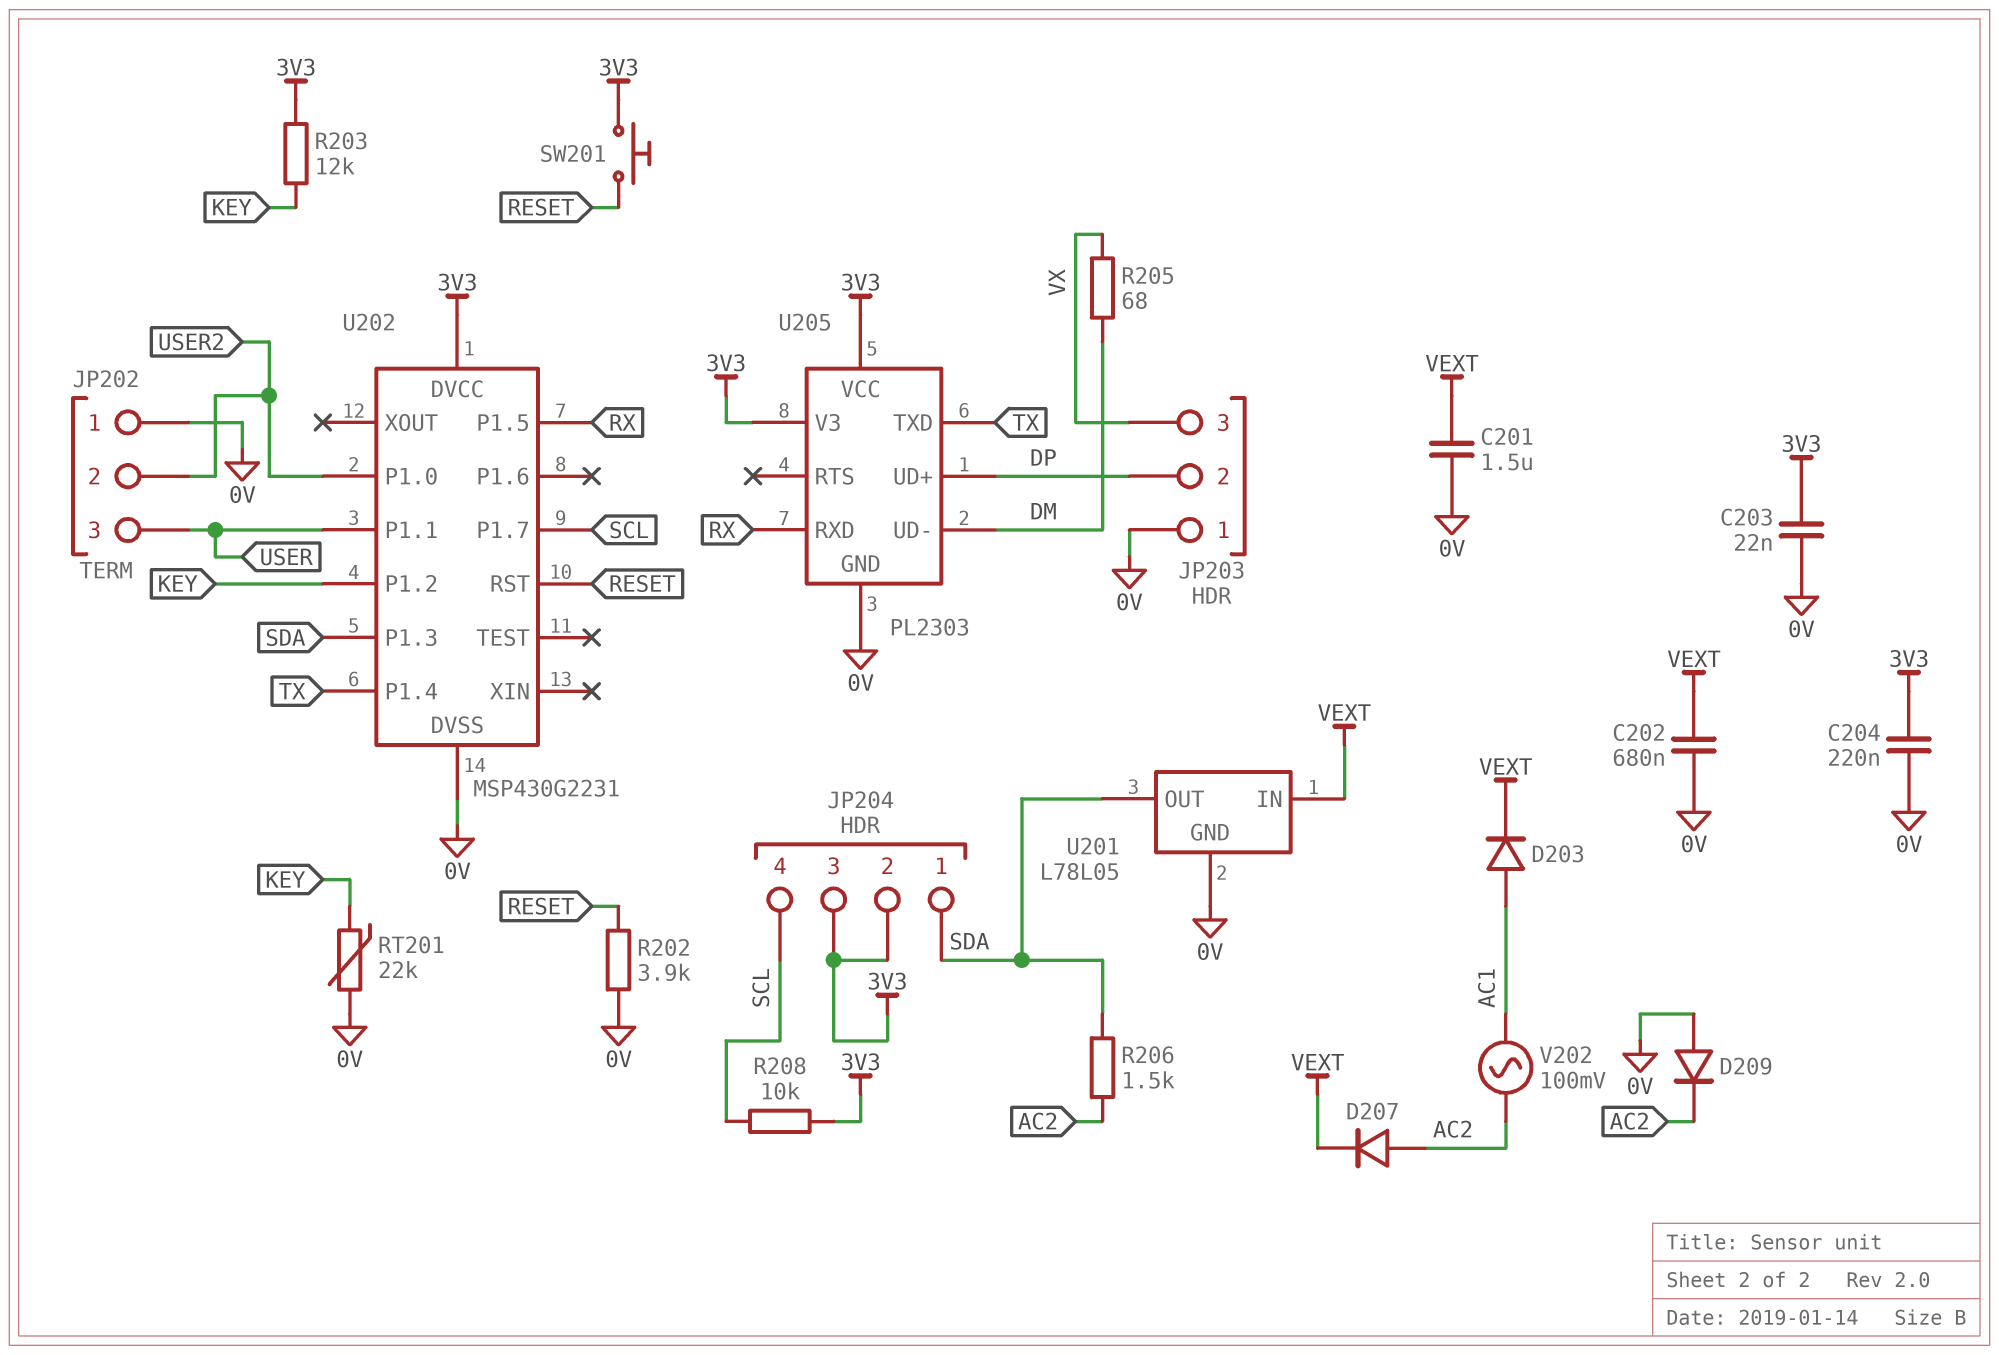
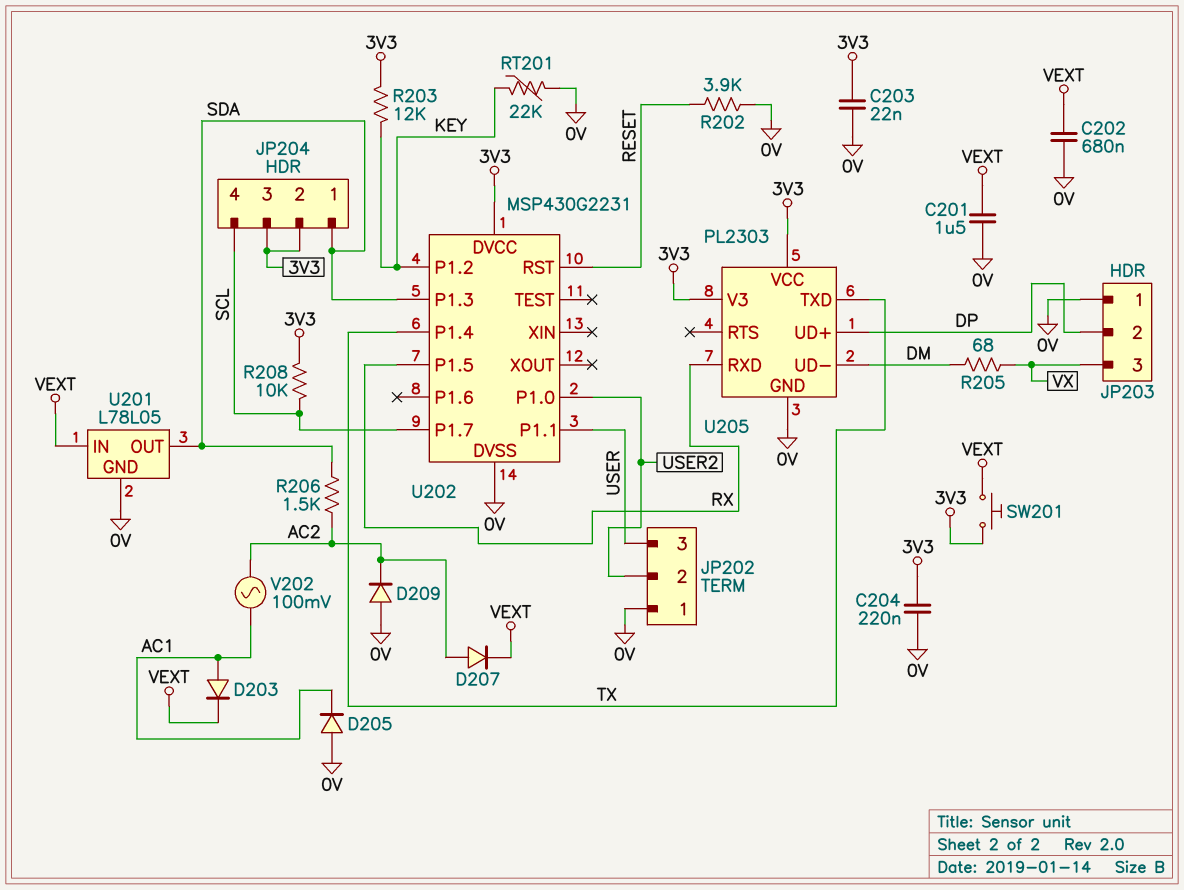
D205: none -> diode (A 0V, K AC1)
SW201: button (3V3, RESET) -> button (3V3, VEXT)

